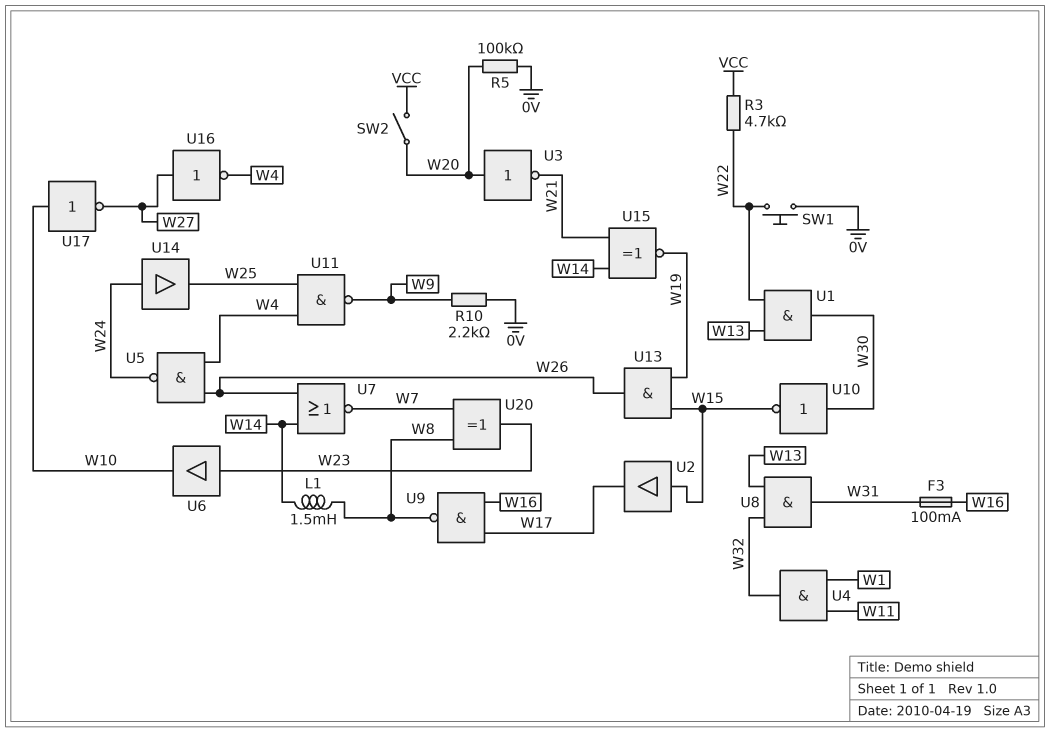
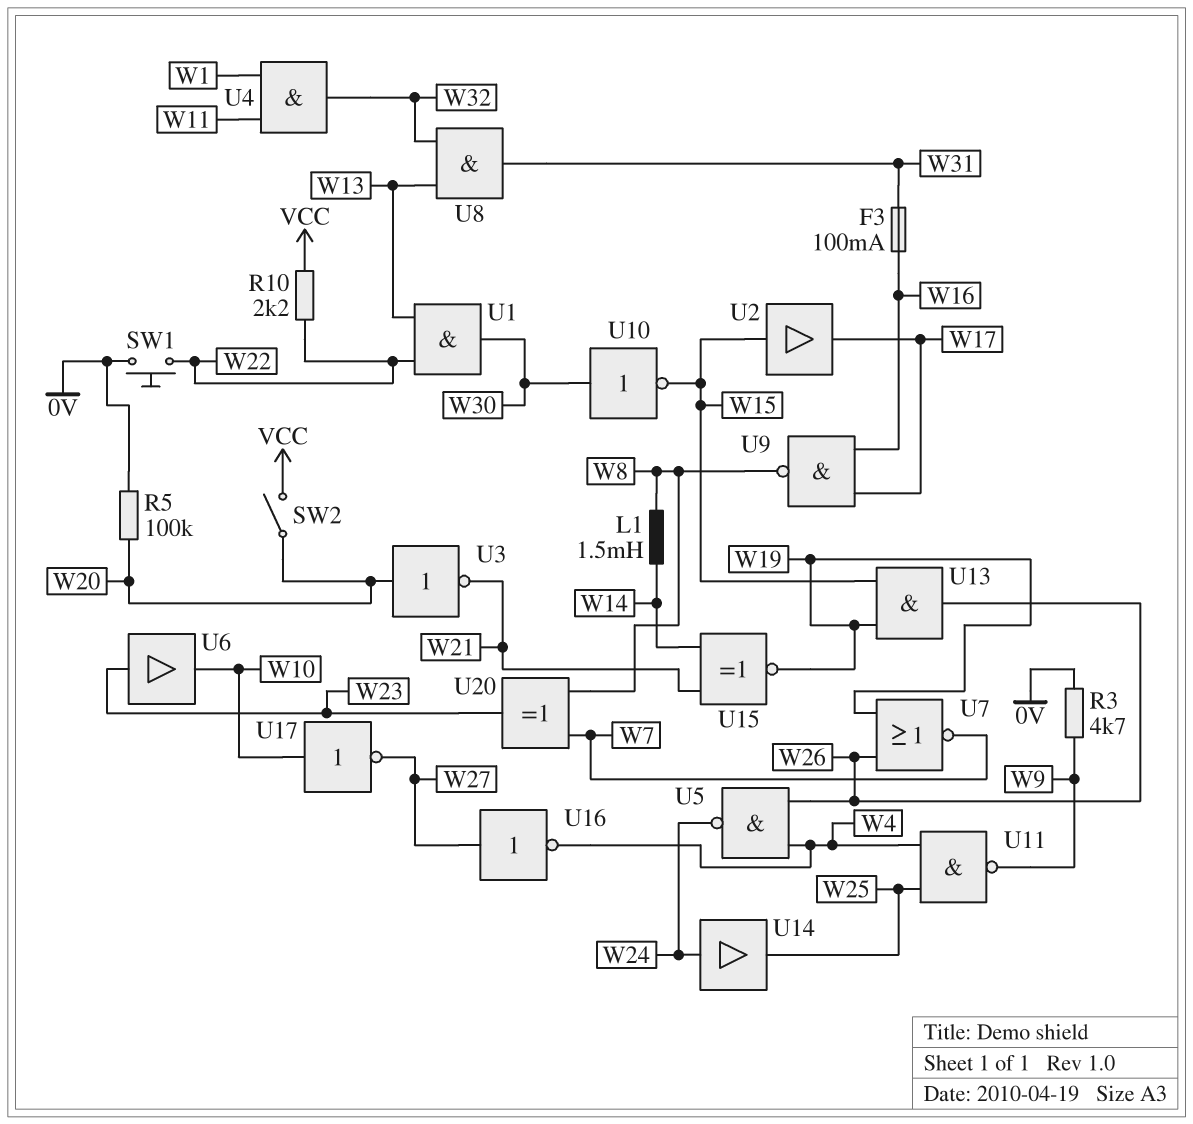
R3: 4.7k (VCC, W22) -> 4.7k (0V, W9)
R10: 2.2k (0V, W9) -> 2.2k (VCC, W22)
U7: NOR (in W14, in W26, out W7) -> NOR (in W19, in W26, out W7)

